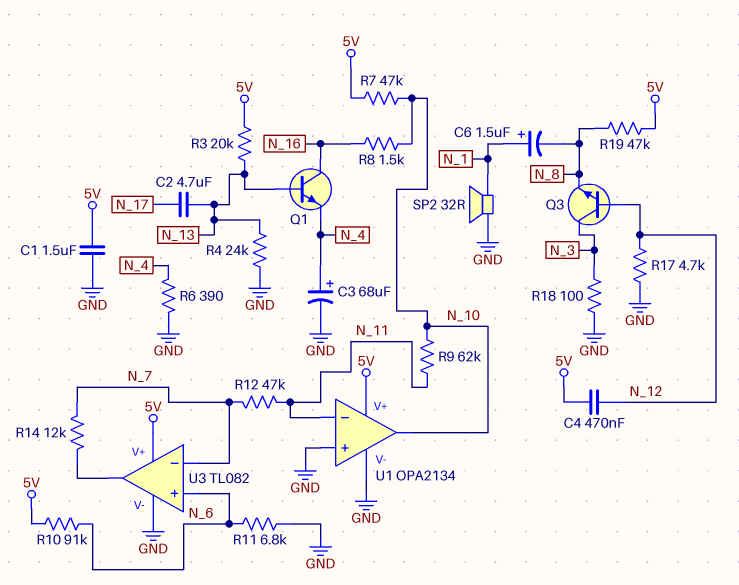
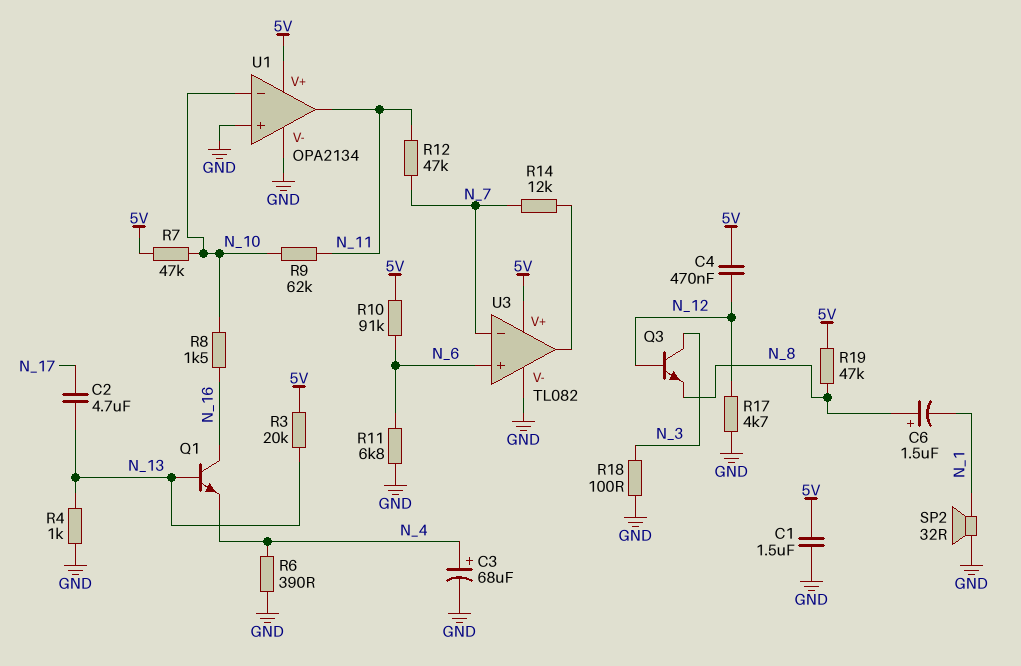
C6: 1.5uF (plus N_1, minus N_8) -> 1.5uF (plus N_8, minus N_1)
R4: 24k (GND, N_13) -> 1k (GND, N_13)
U1 pin in-: N_11 -> N_10
U1 pin out: N_10 -> N_11

